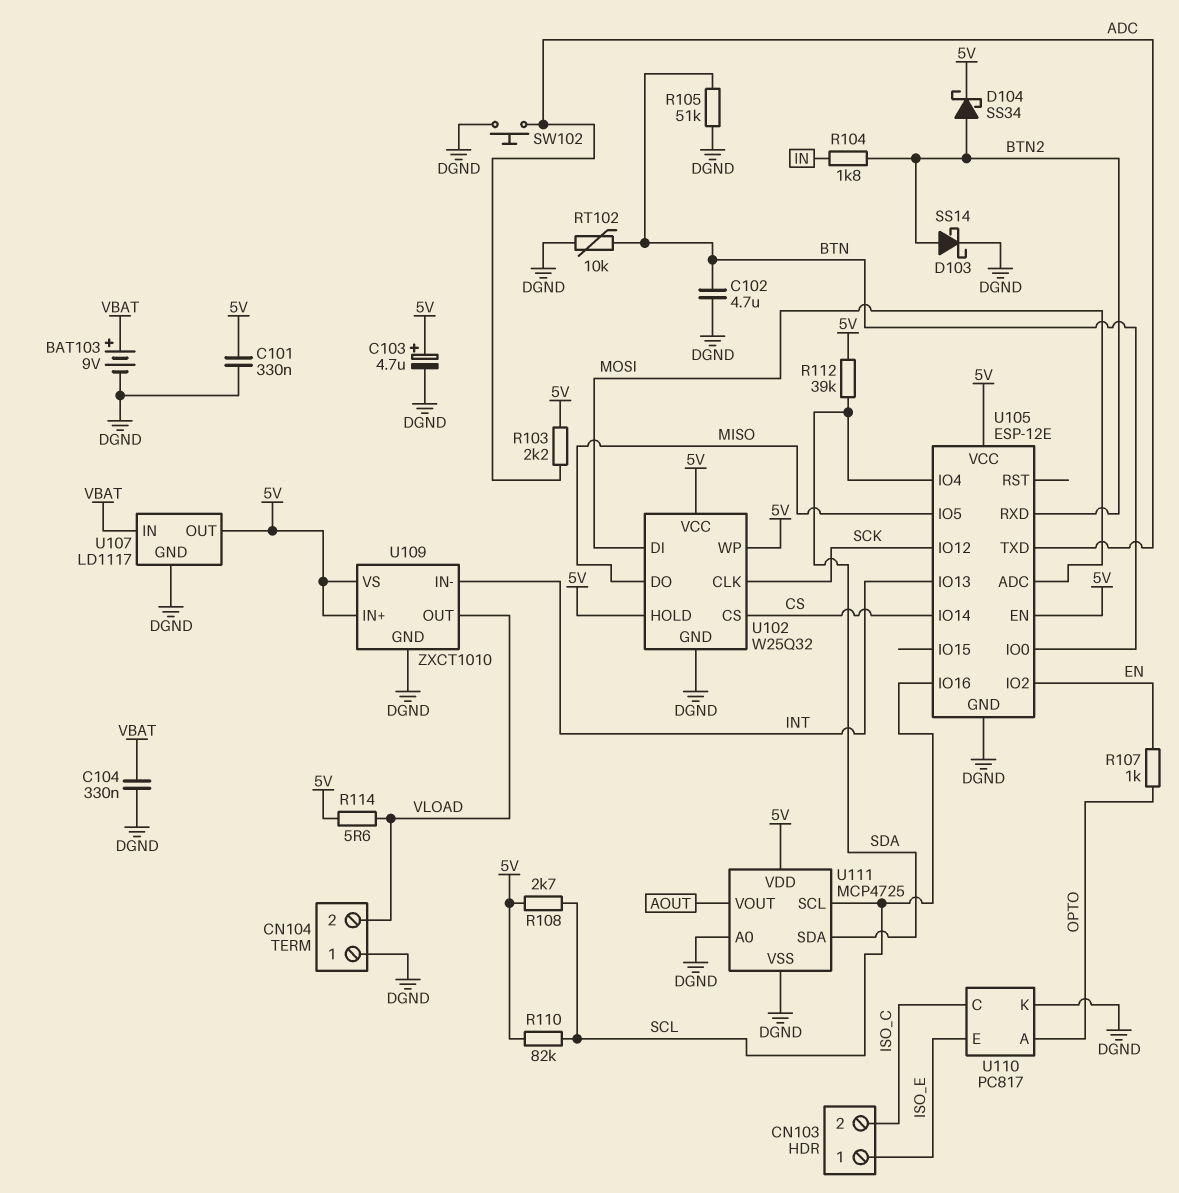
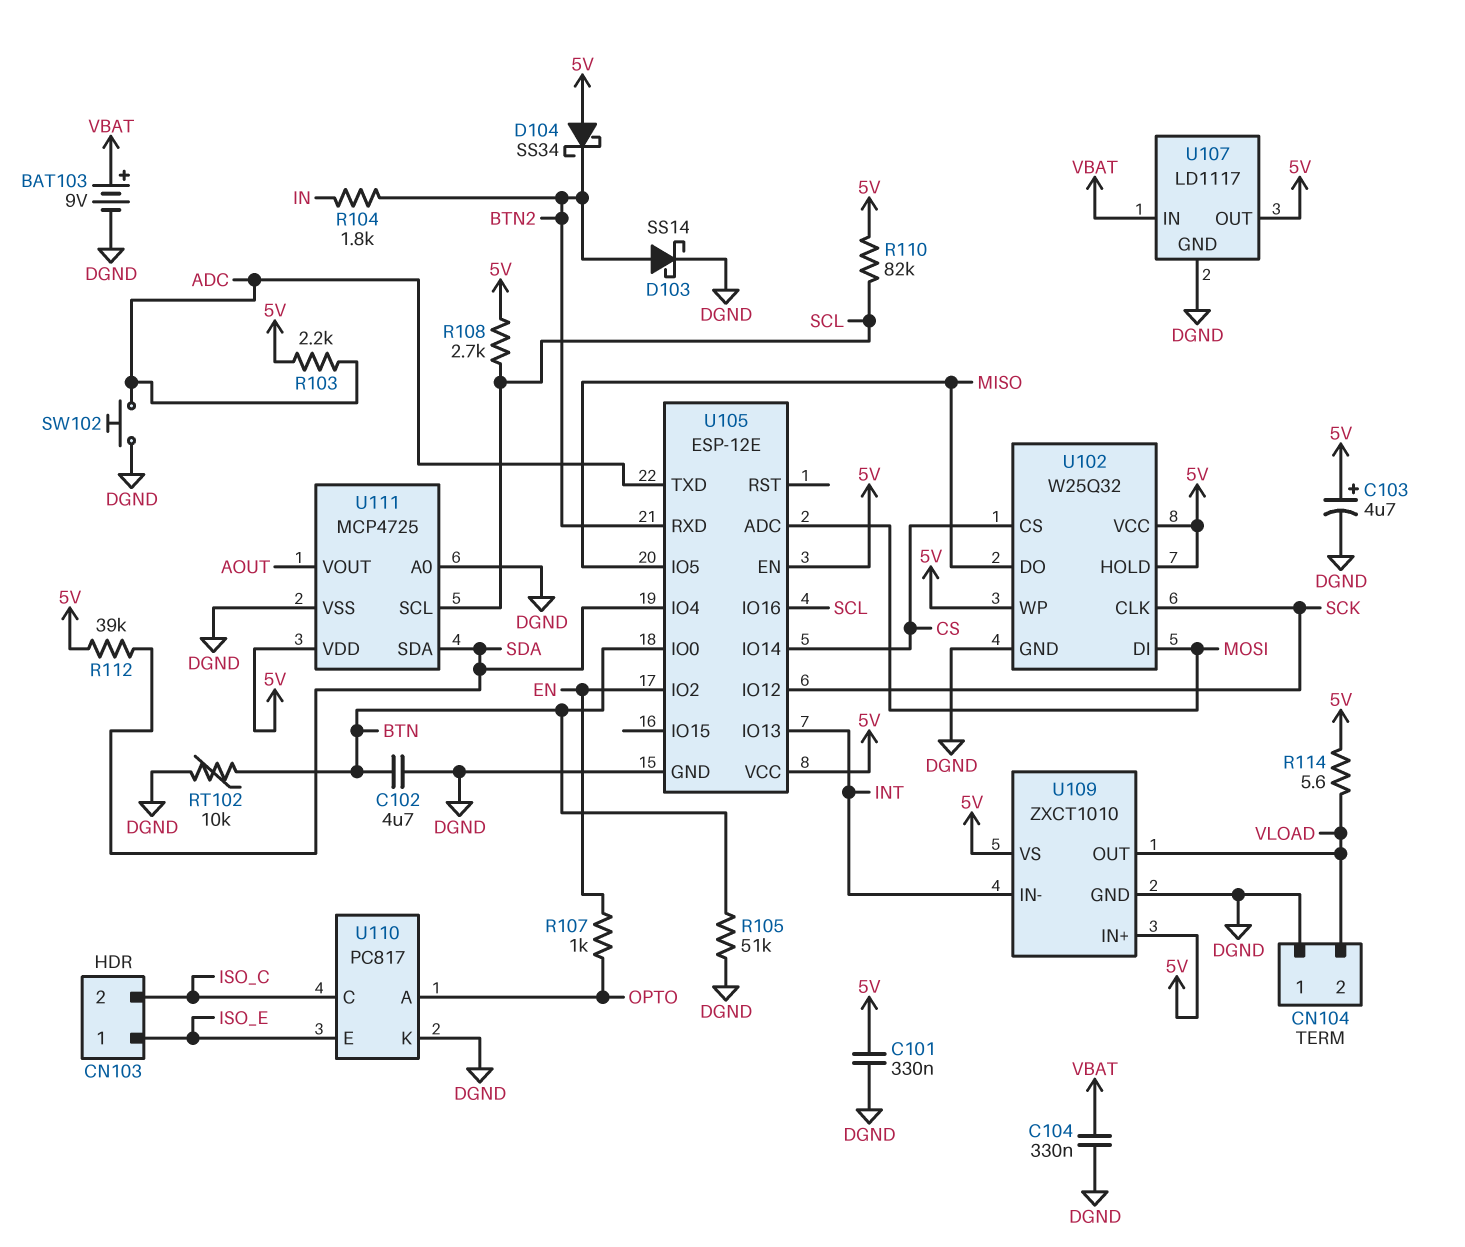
D104: schottky SS34 (A BTN2, K 5V) -> schottky SS34 (A 5V, K BTN2)

